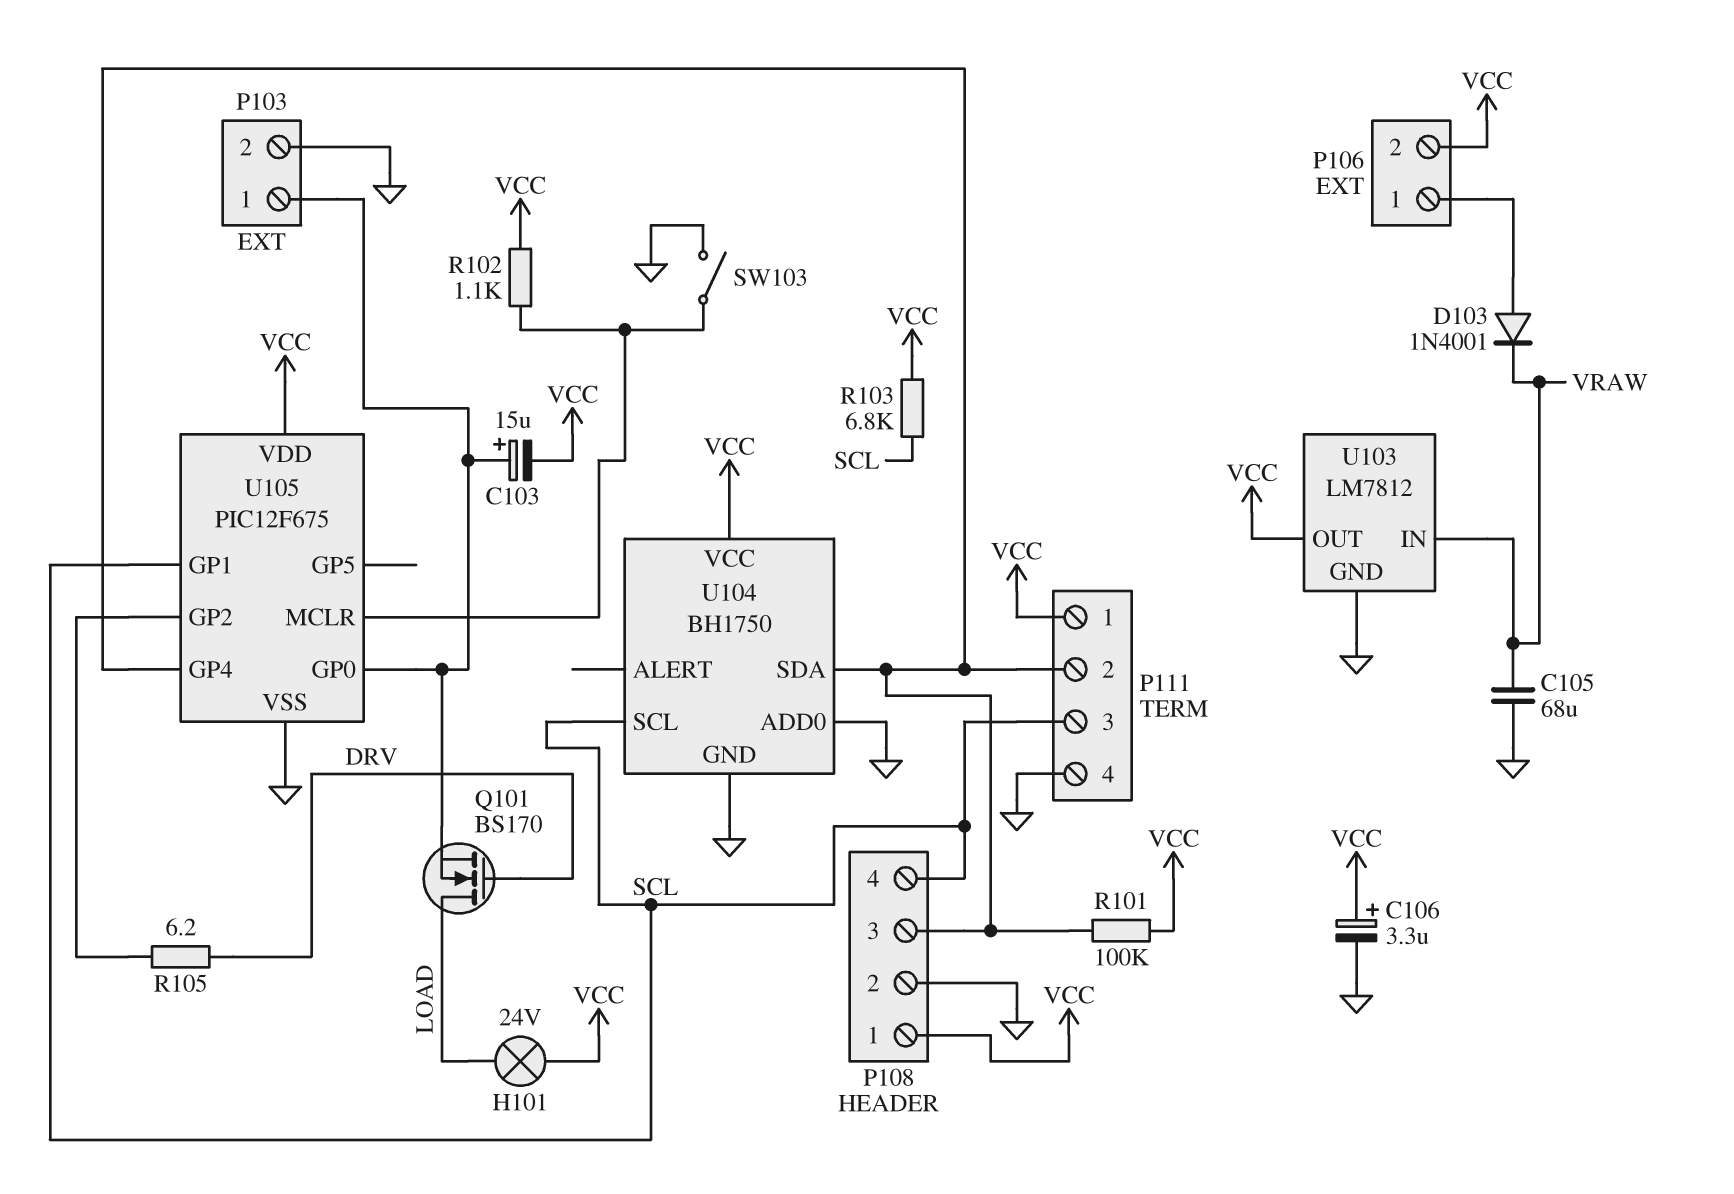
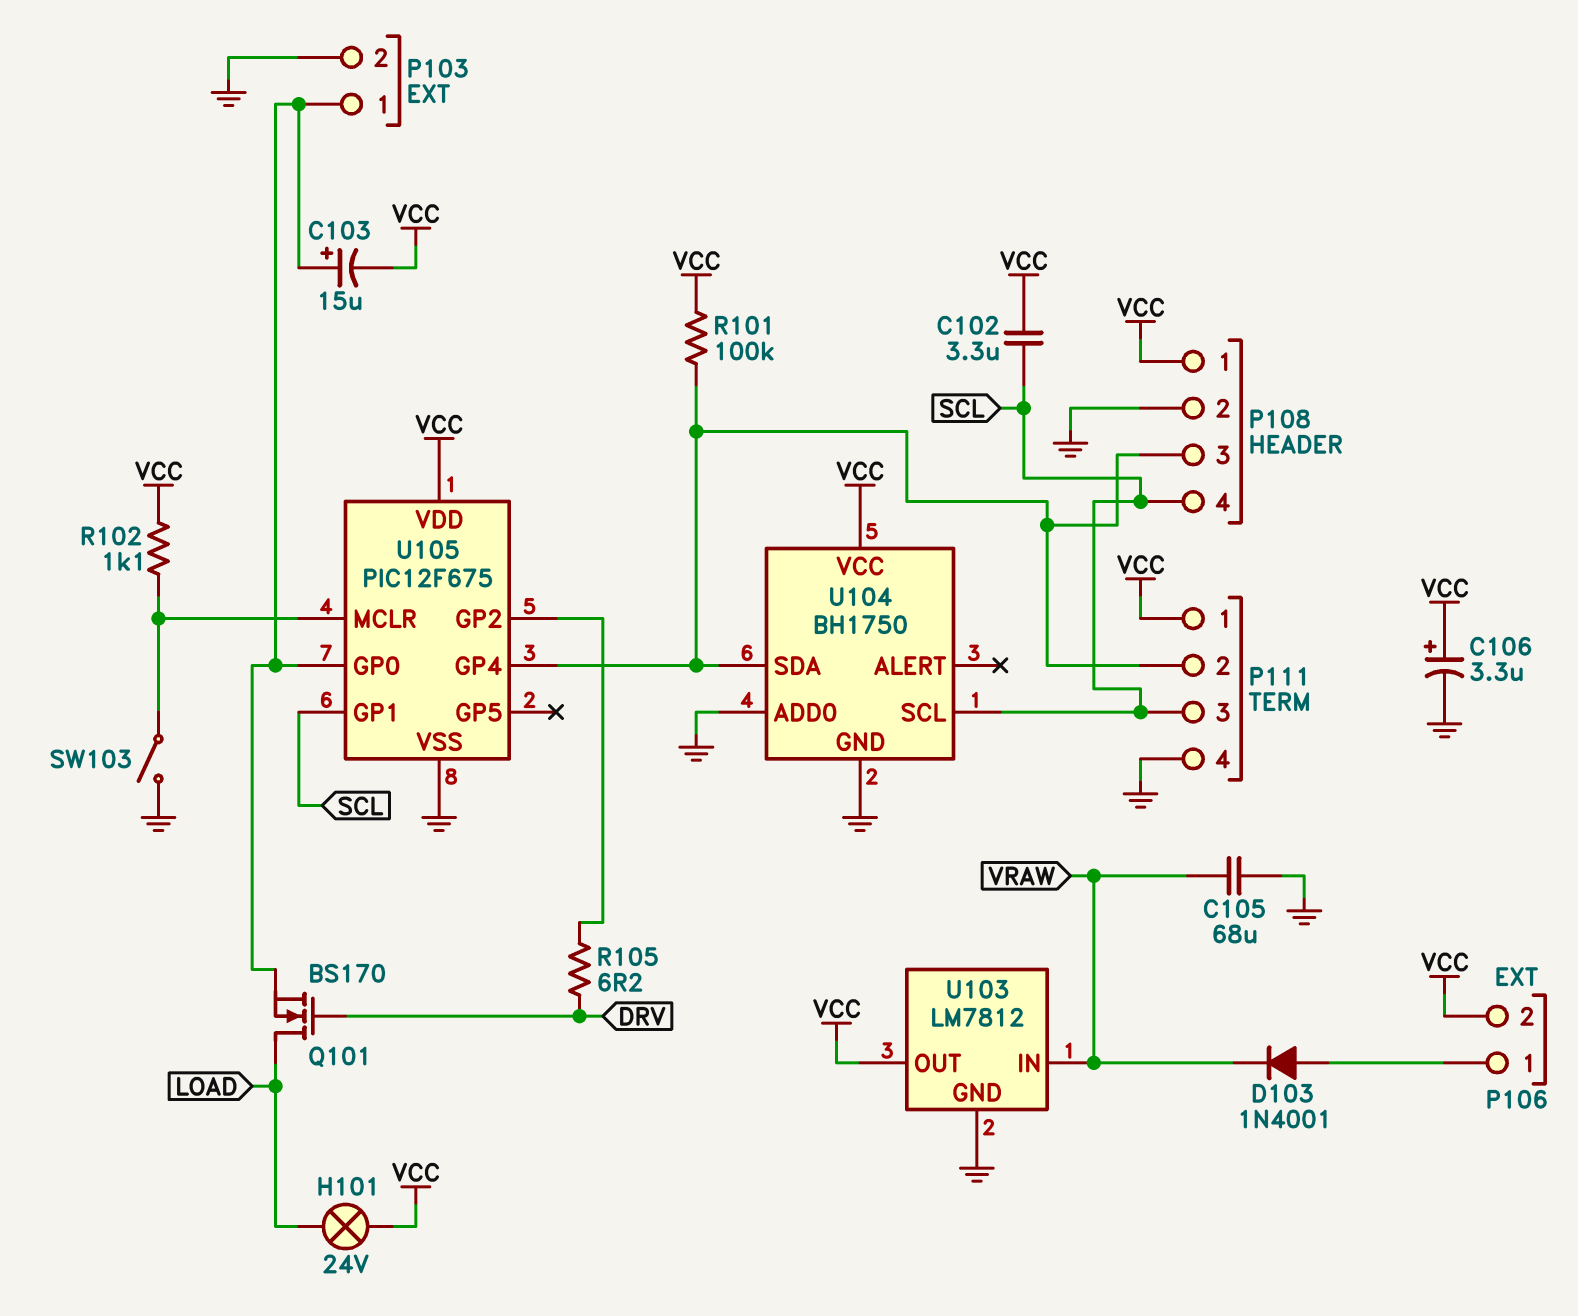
C102: none -> 3.3uF (SCL, VCC)
R103: 6.8k (SCL, VCC) -> none

